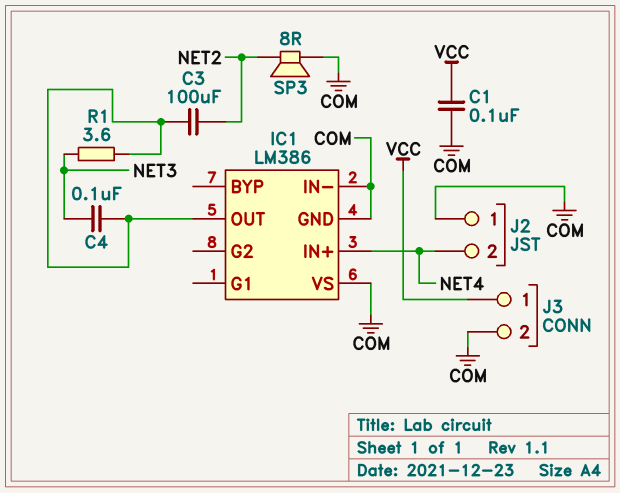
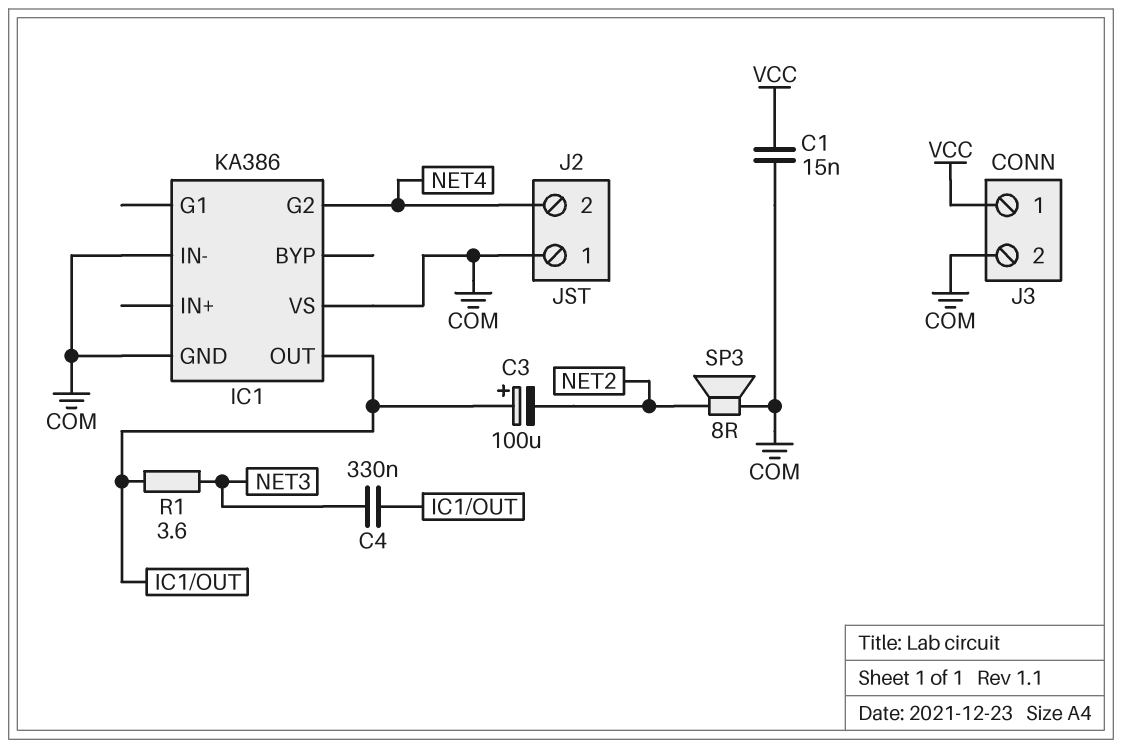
C1: 100nF (COM, VCC) -> 15nF (COM, VCC)
C3: 100uF (IC1/OUT, NET2) -> 100uF (plus IC1/OUT, minus NET2)
C4: 100nF (IC1/OUT, NET3) -> 330nF (IC1/OUT, NET3)
IC1: LM386 -> KA386
IC1 pin G2: none -> NET4
IC1 pin IN+: NET4 -> none

